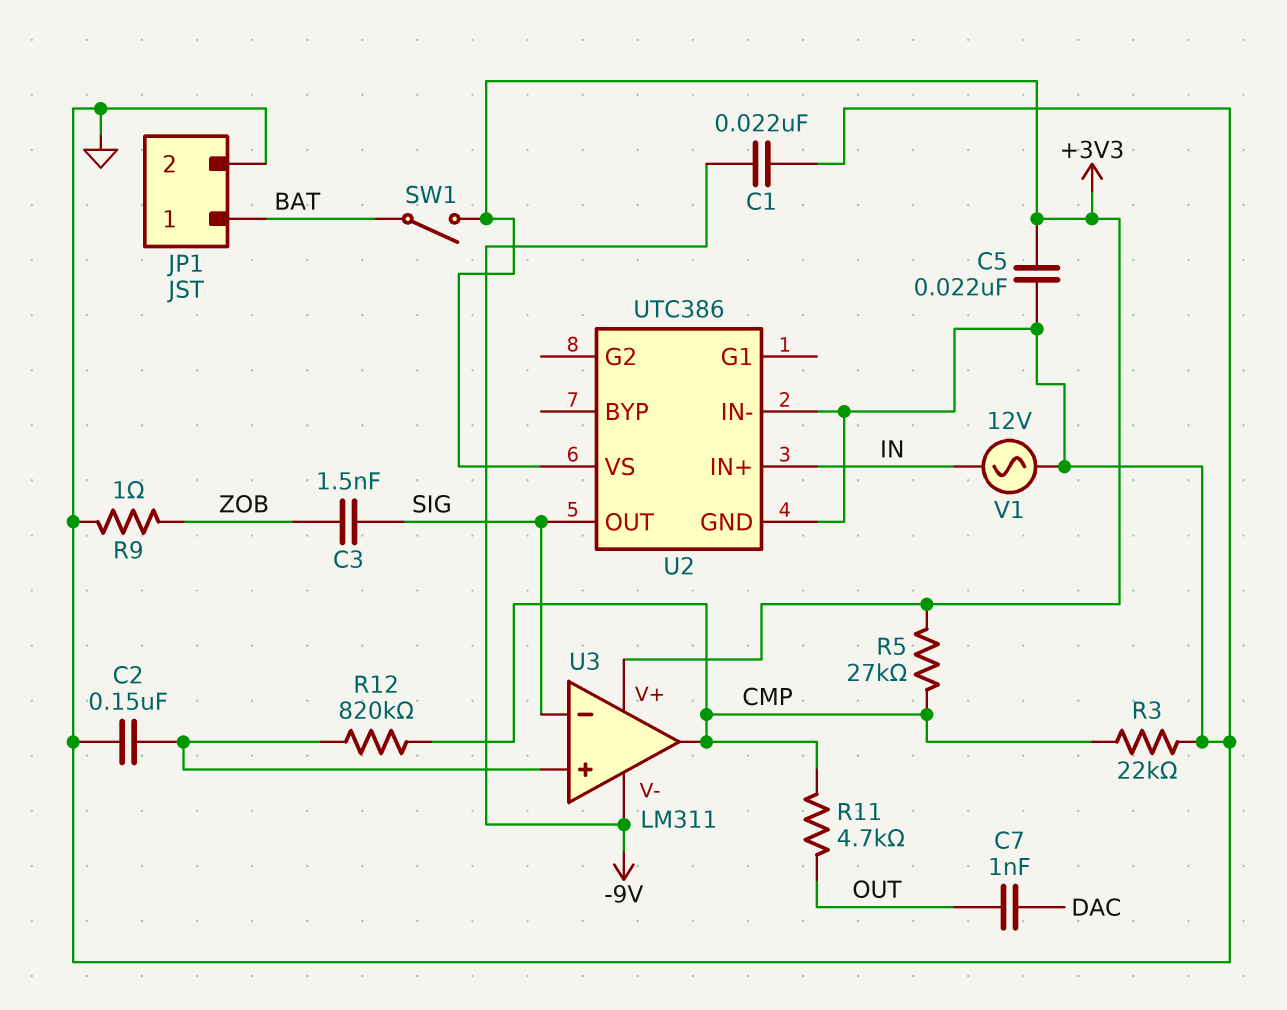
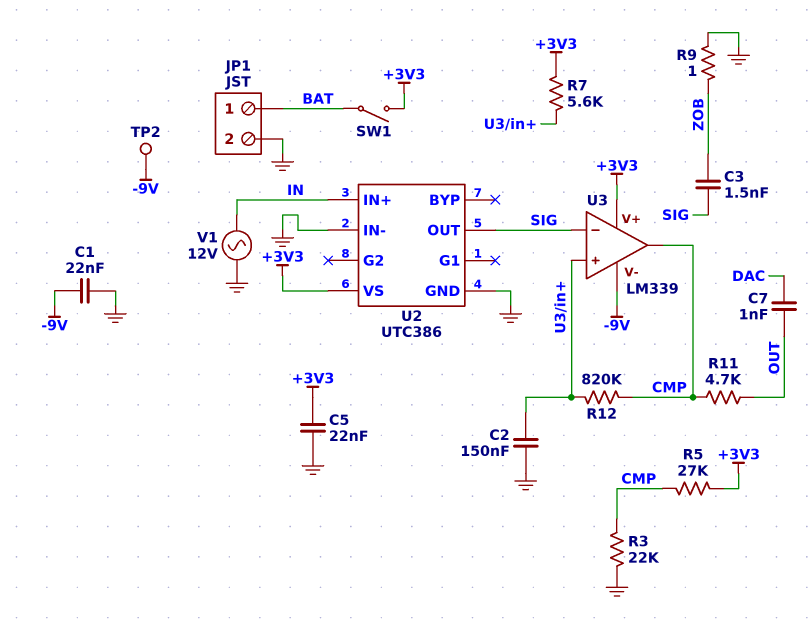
R7: none -> 5.6k (+3V3, U3/in+)
TP2: none -> test point (-9V)
U3: LM311 -> LM339

